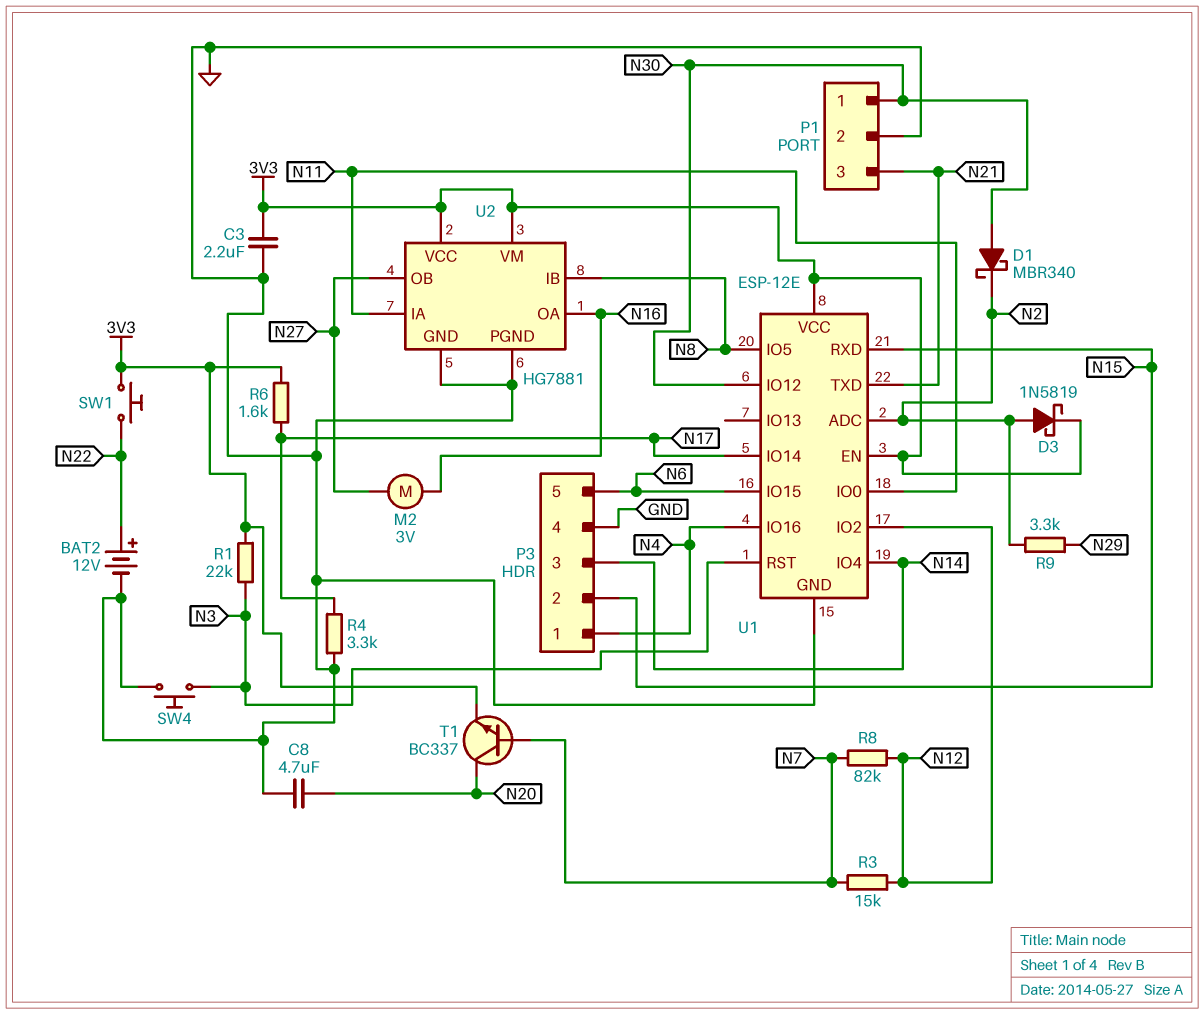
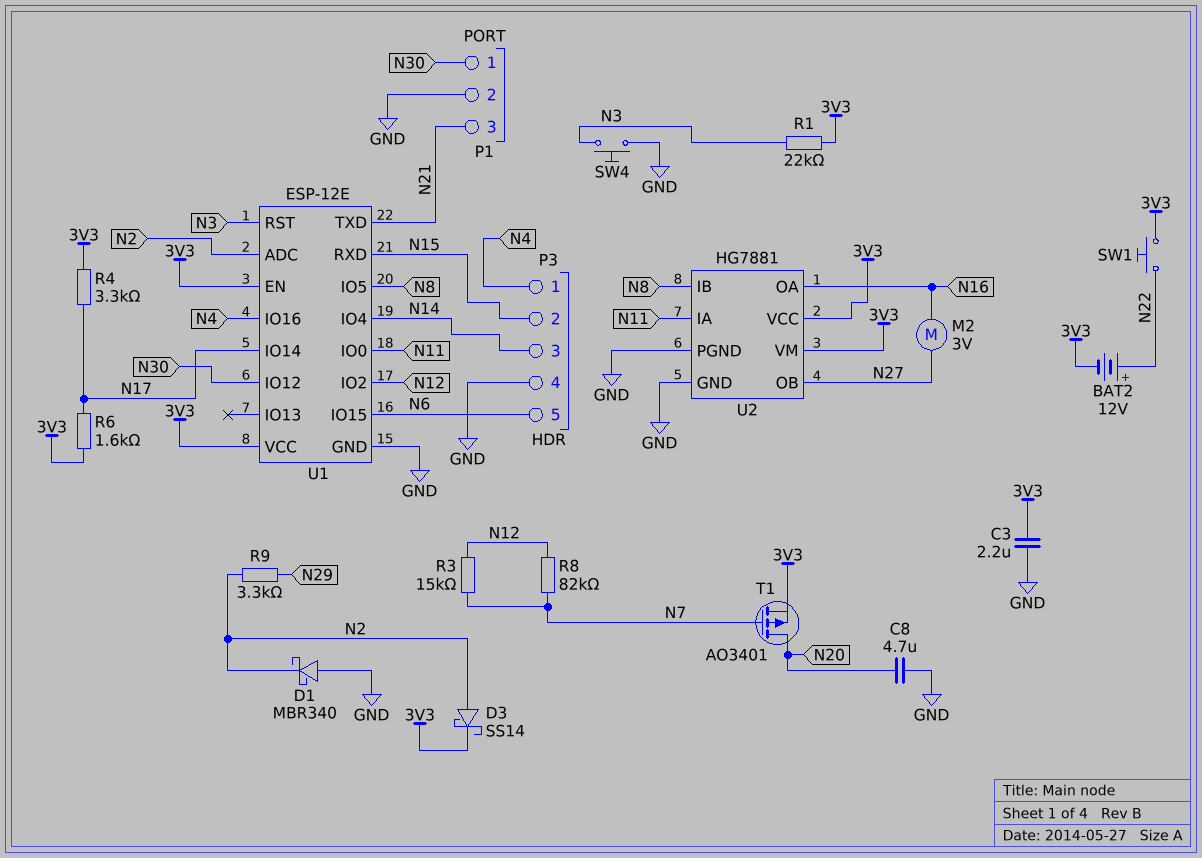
BAT2: 12V (plus N22, minus GND) -> 12V (plus N22, minus 3V3)
D1: schottky MBR340 (A N30, K N2) -> schottky MBR340 (A GND, K N2)
D3: schottky 1N5819 (A N2, K 3V3) -> schottky SS14 (A N2, K 3V3)
R4: 3.3k (GND, N17) -> 3.3k (3V3, N17)
T1: NPN BC337 (B N7, C N20, E 3V3) -> PMOS AO3401 (G N7, D N20, S 3V3)

